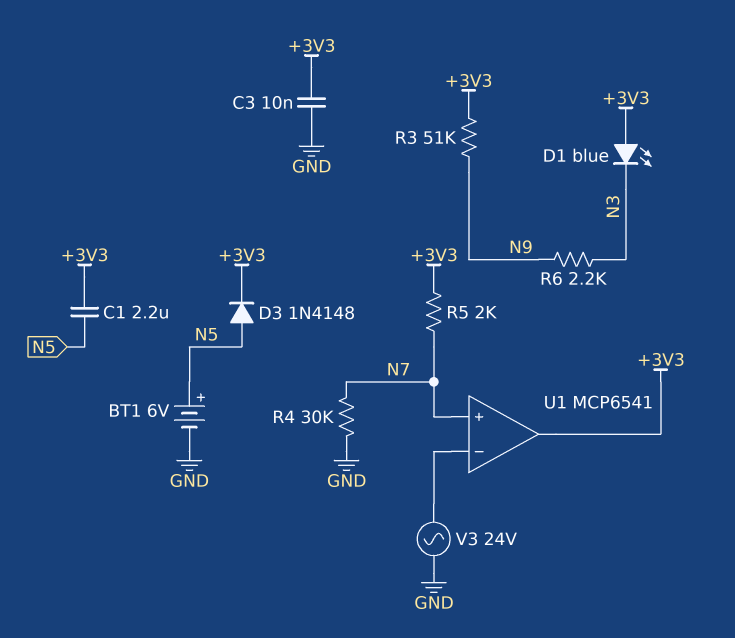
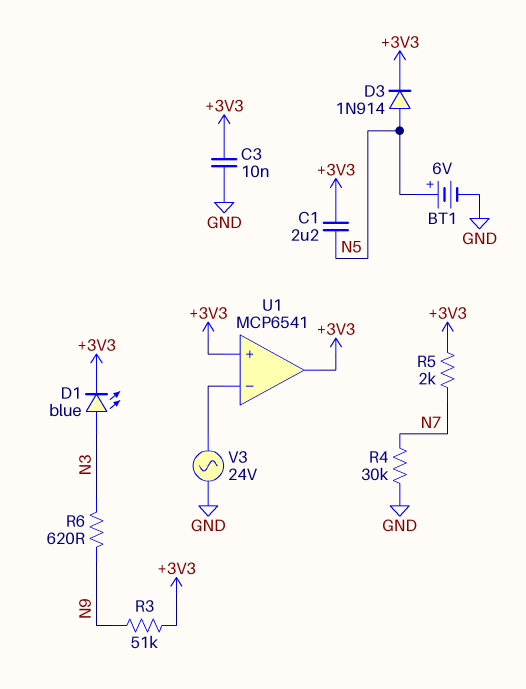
D1: LED blue (A +3V3, K N3) -> LED blue (A N3, K +3V3)
D3: diode 1N4148 (A N5, K +3V3) -> diode 1N914 (A N5, K +3V3)
R6: 2.2k (N3, N9) -> 620 (N3, N9)
U1 pin in+: N7 -> +3V3

